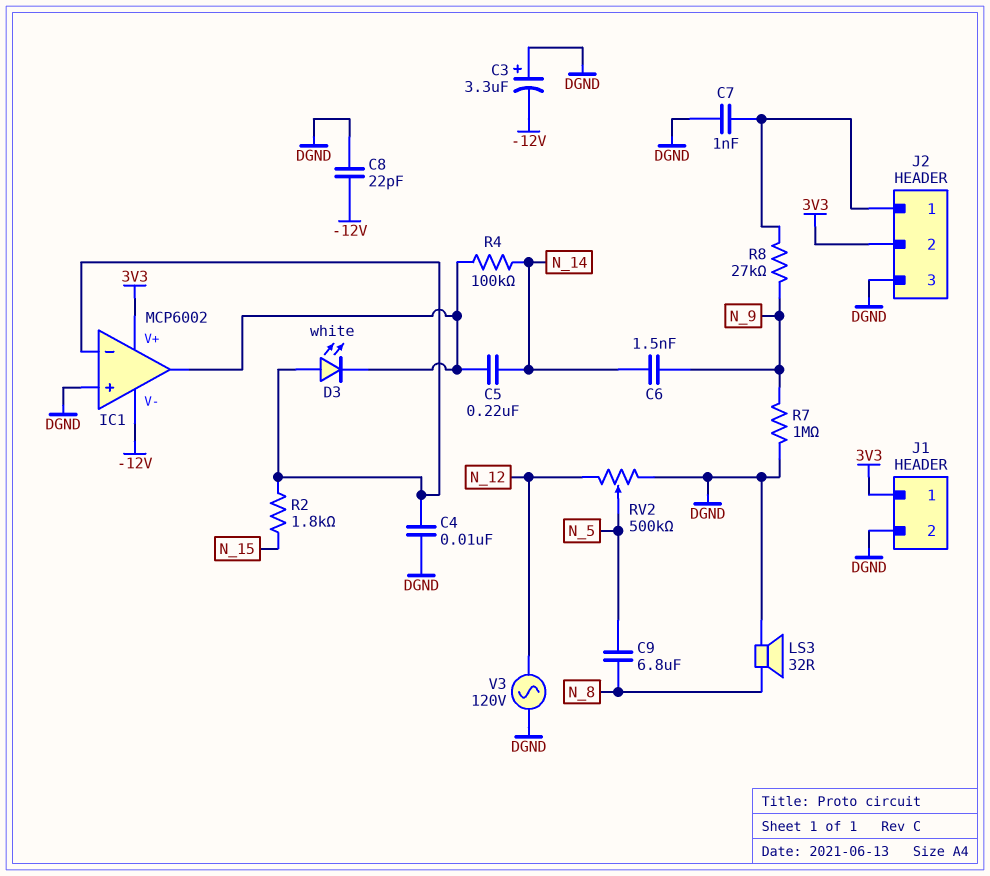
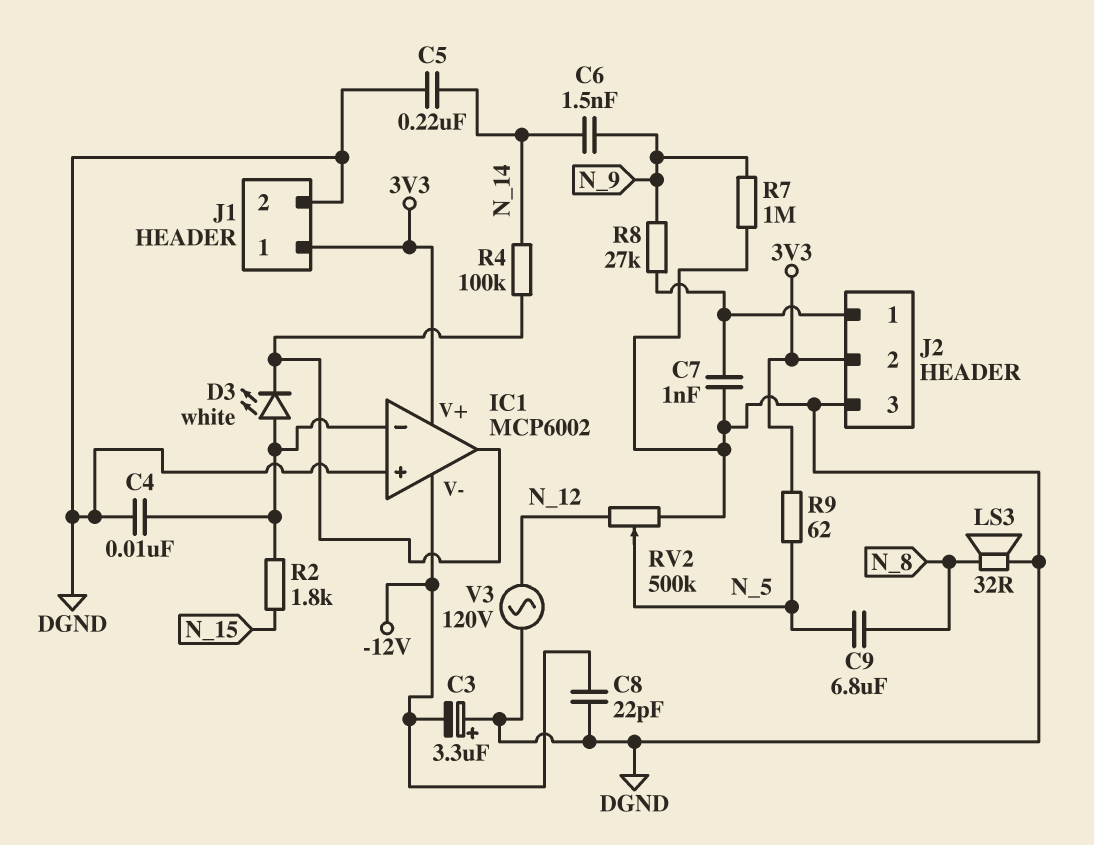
C5: 220nF (IC1/out, N_14) -> 220nF (DGND, N_14)
R9: none -> 62 (3V3, N_5)

